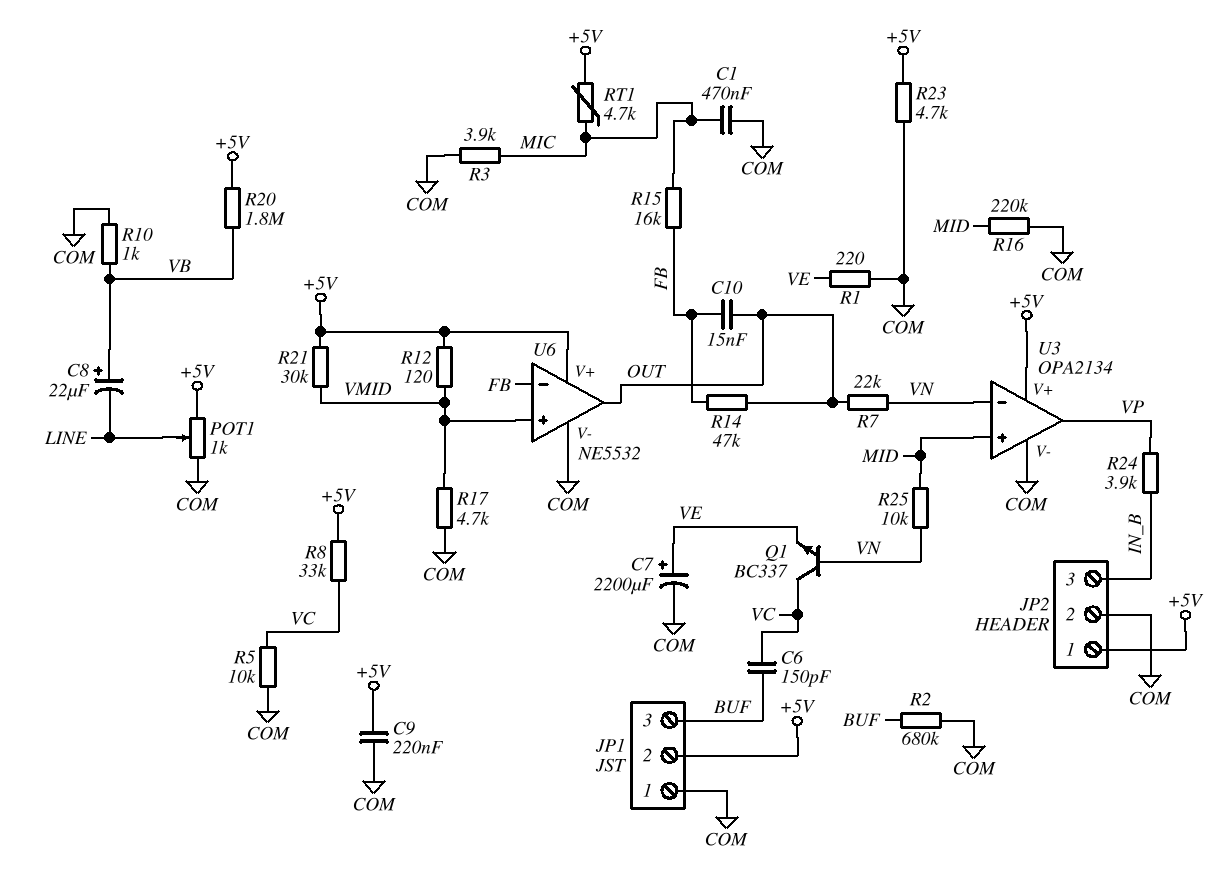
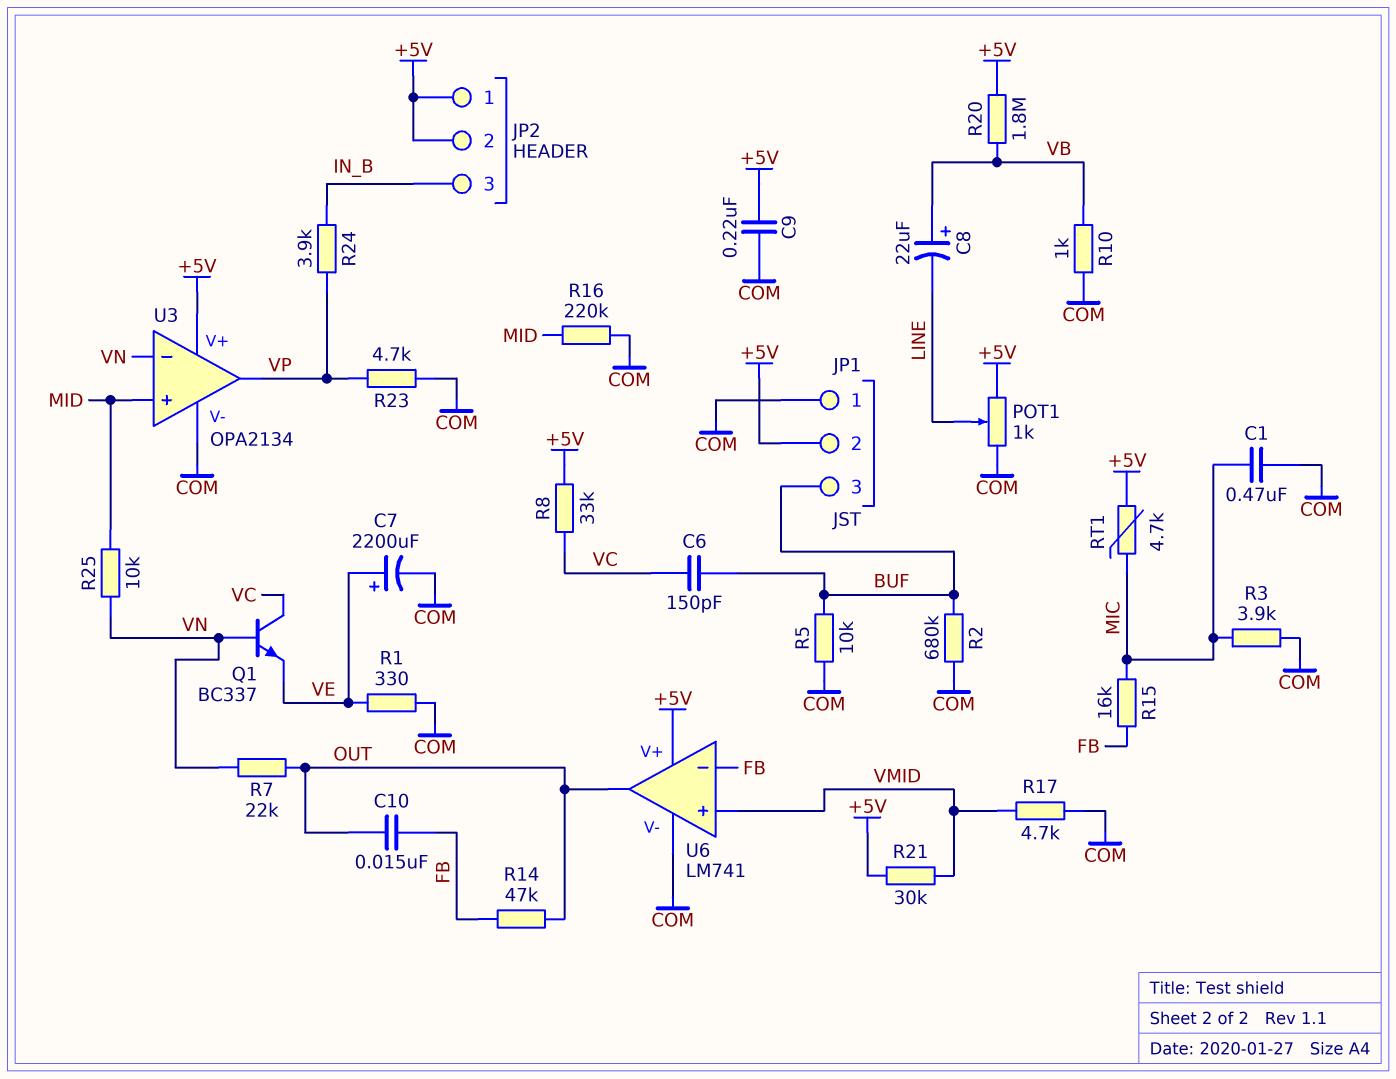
JP2 pin 2: COM -> +5V
R1: 220 (COM, VE) -> 330 (COM, VE)
R5: 10k (COM, VC) -> 10k (BUF, COM)
R12: 120 (+5V, VMID) -> none
R23: 4.7k (+5V, COM) -> 4.7k (COM, VP)
U6: NE5532 -> LM741

